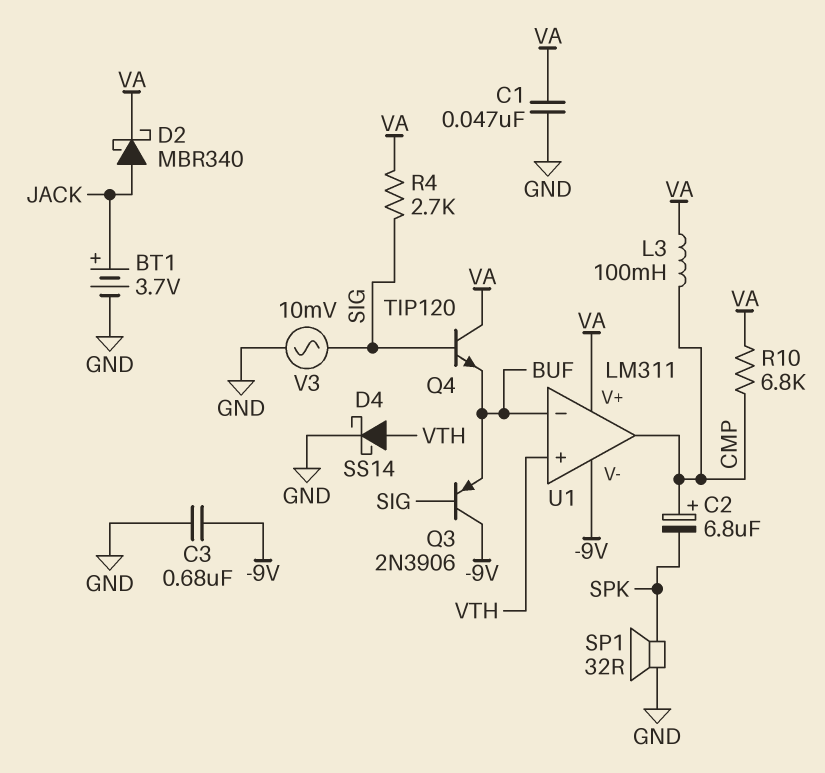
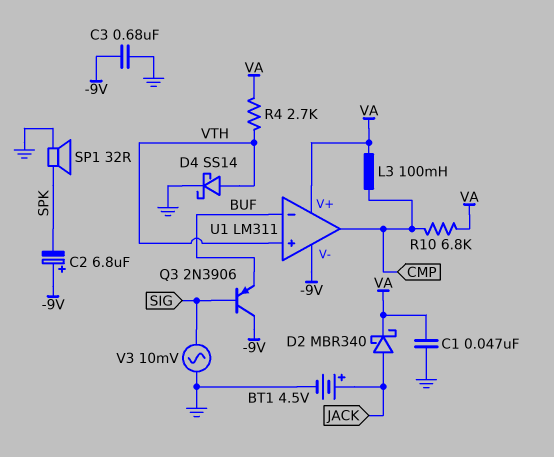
BT1: 3.7V (plus JACK, minus GND) -> 4.5V (plus JACK, minus GND)
C2: 6.8uF (plus CMP, minus SPK) -> 6.8uF (plus -9V, minus SPK)
Q4: NPN TIP120 (B SIG, C VA, E BUF) -> none
R4: 2.7k (SIG, VA) -> 2.7k (VA, VTH)

